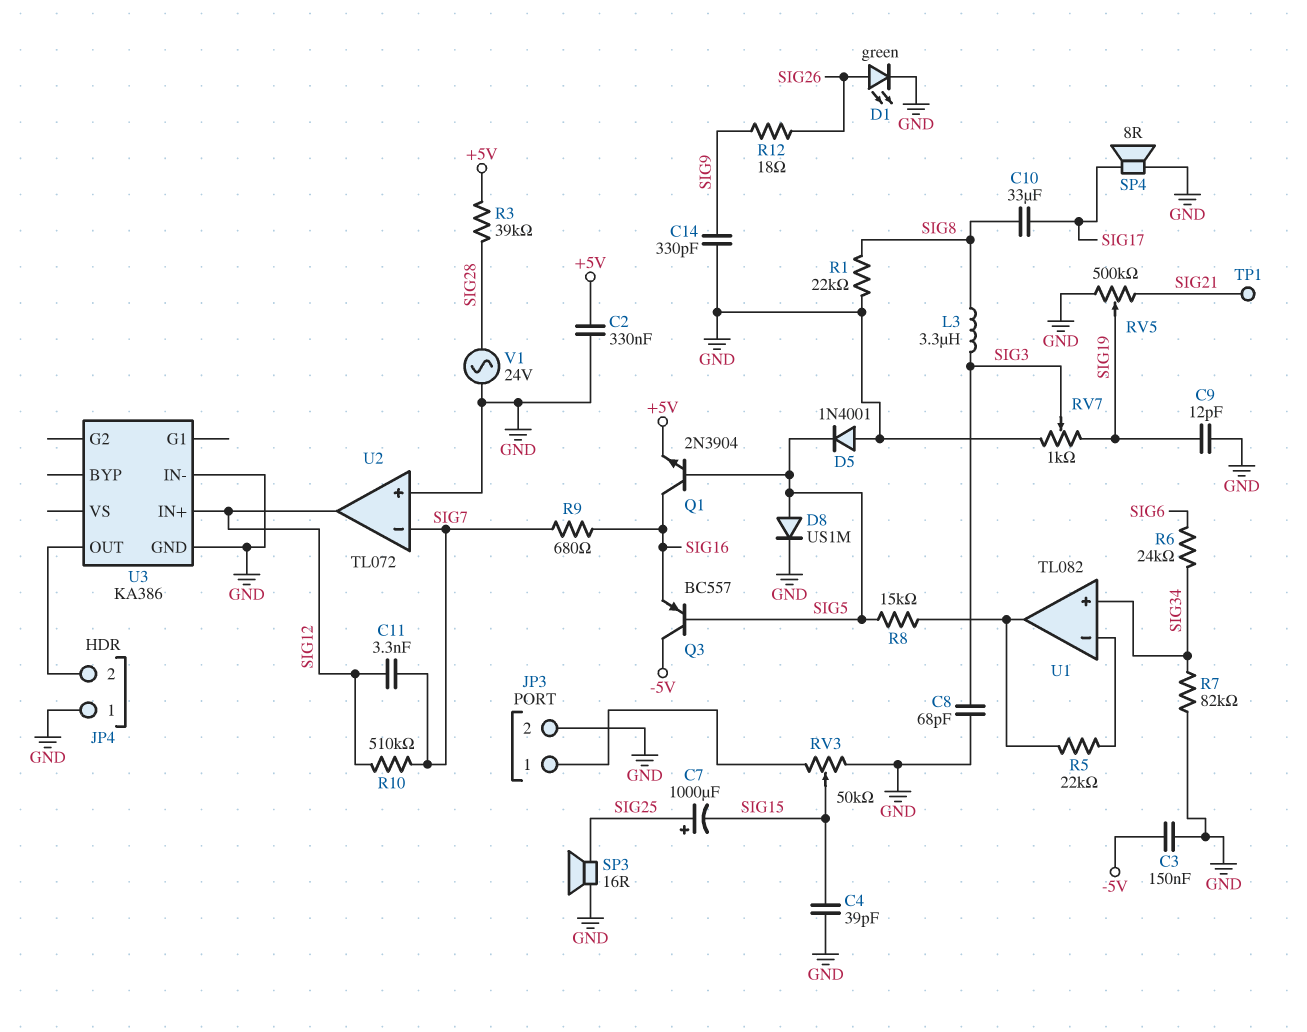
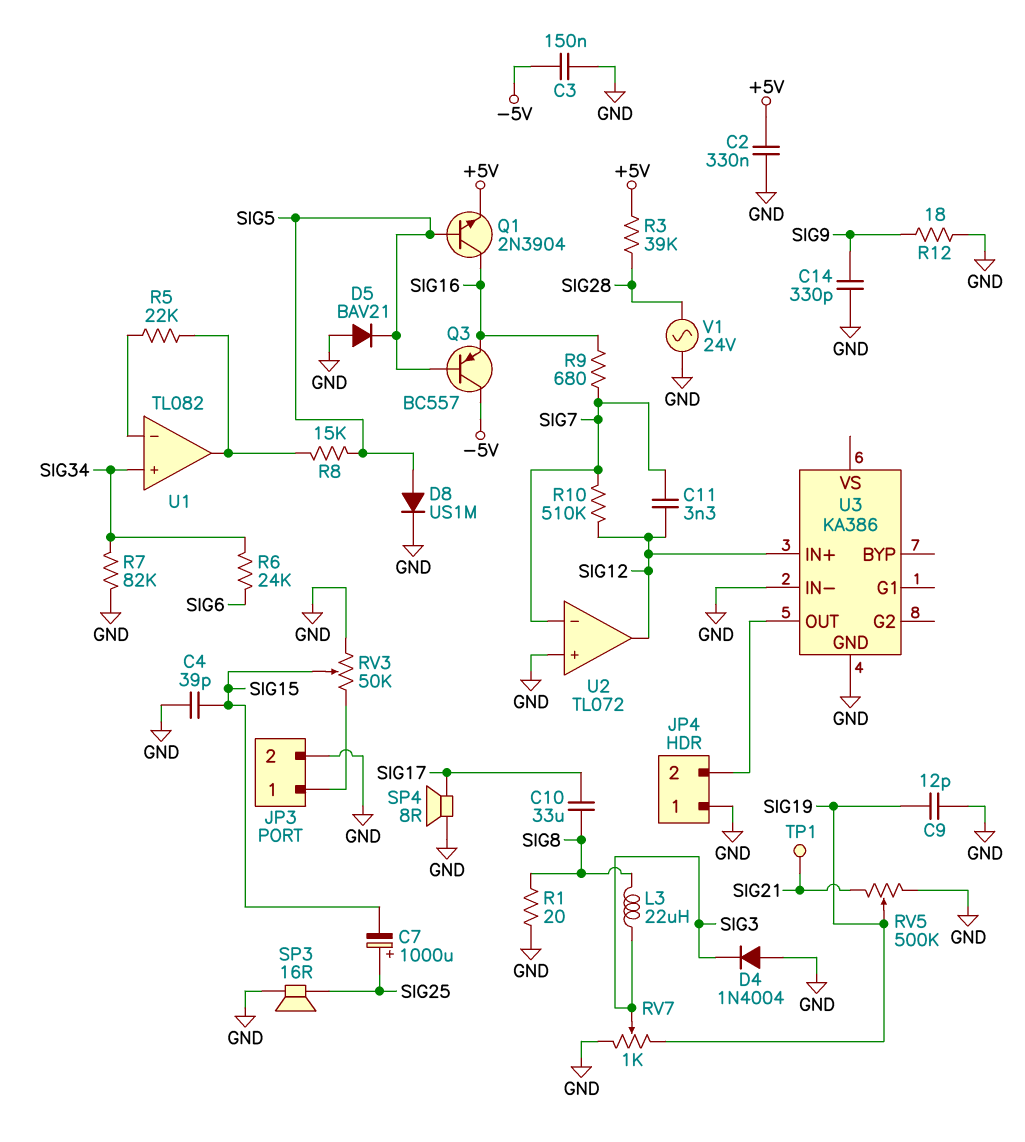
C8: 68pF (GND, SIG3) -> none
D1: LED green (A SIG26, K GND) -> none
D4: none -> diode 1N4004 (A GND, K SIG3)
D5: diode 1N4001 (A GND, K SIG5) -> diode BAV21 (A GND, K SIG5)
L3: 3.3uH (SIG3, SIG8) -> 22uH (SIG3, SIG8)
R1: 22k (GND, SIG8) -> 20 (GND, SIG8)
R12: 18 (SIG9, SIG26) -> 18 (GND, SIG9)

